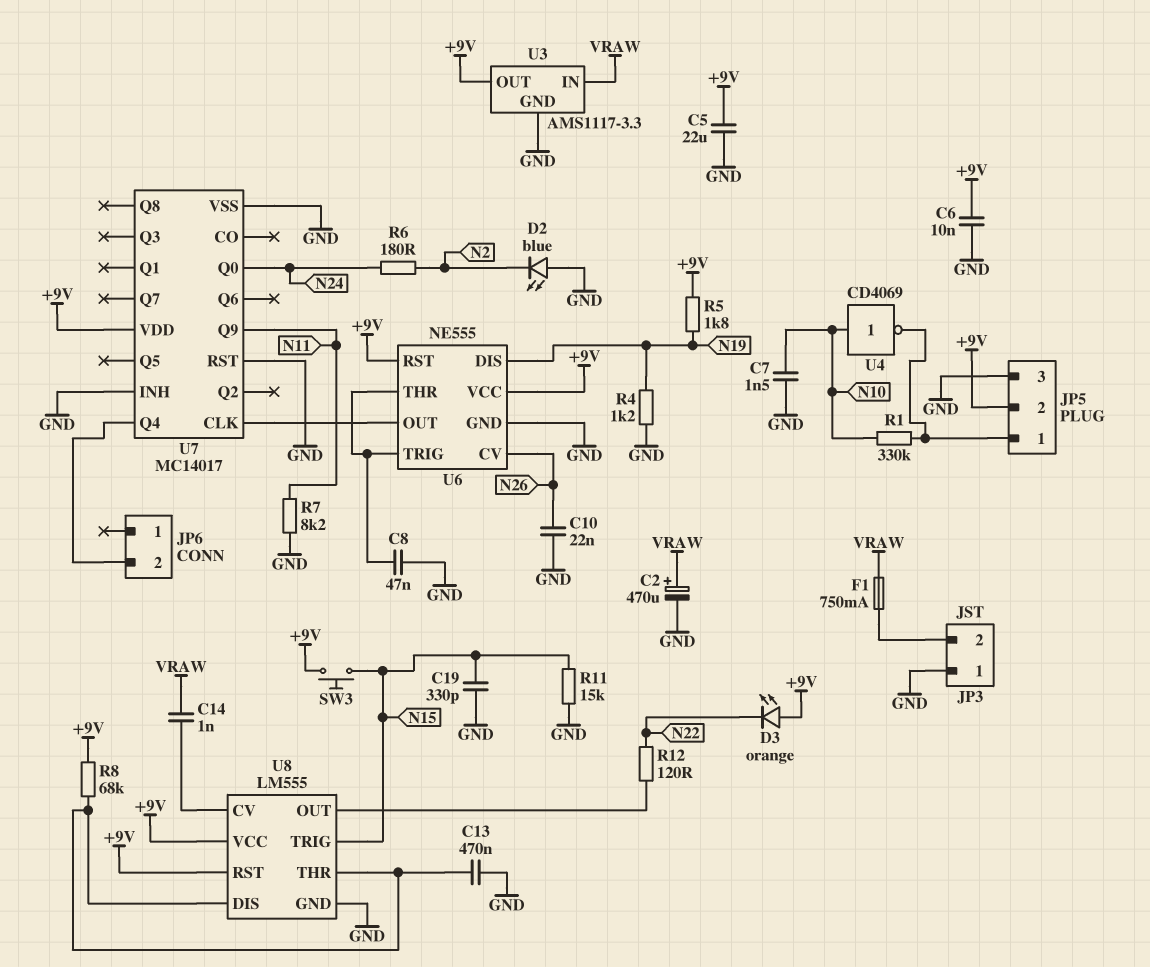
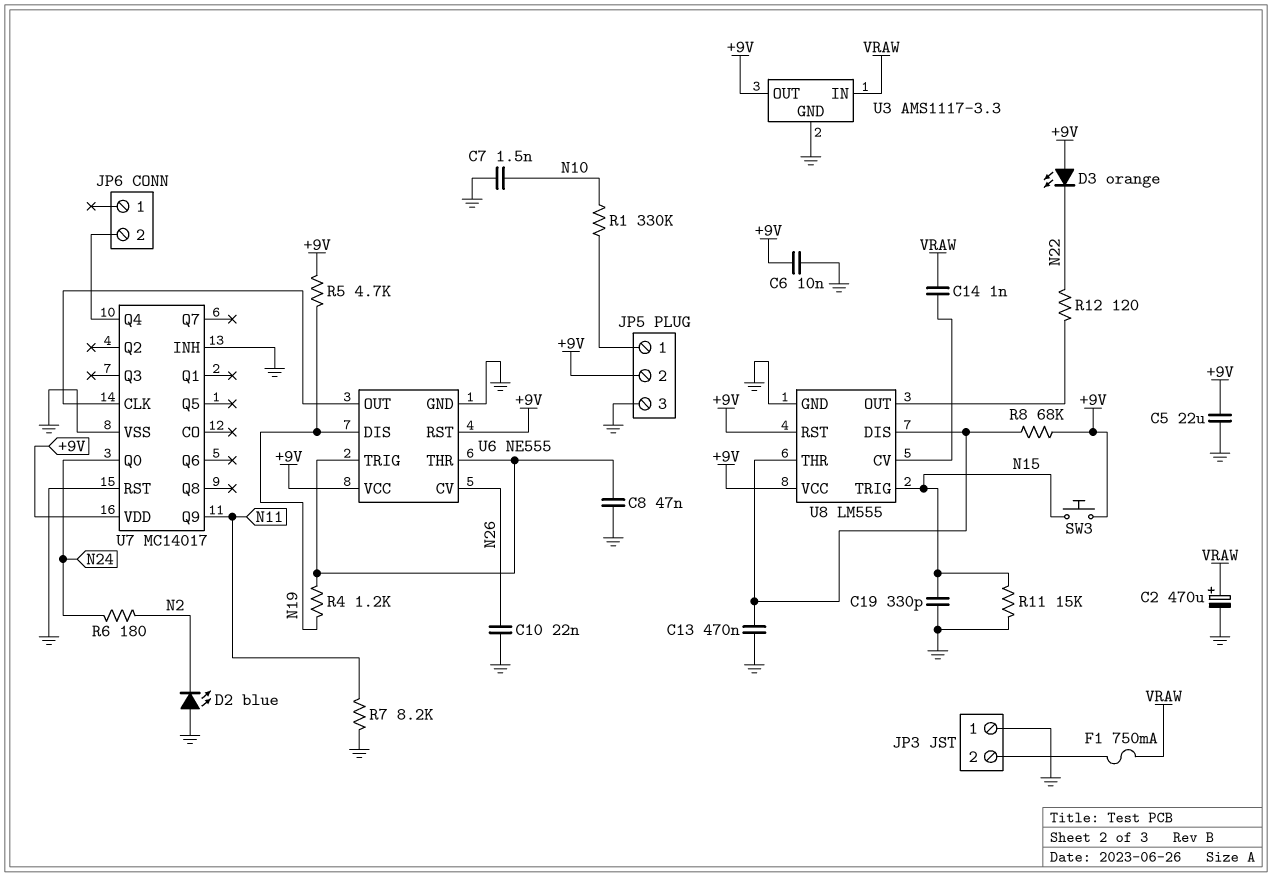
R4: 1.2k (GND, N19) -> 1.2k (N19, U6/THR)
R5: 1.8k (+9V, N19) -> 4.7k (+9V, N19)
U4: NOT CD4069 (in N10, out JP5/1) -> none

